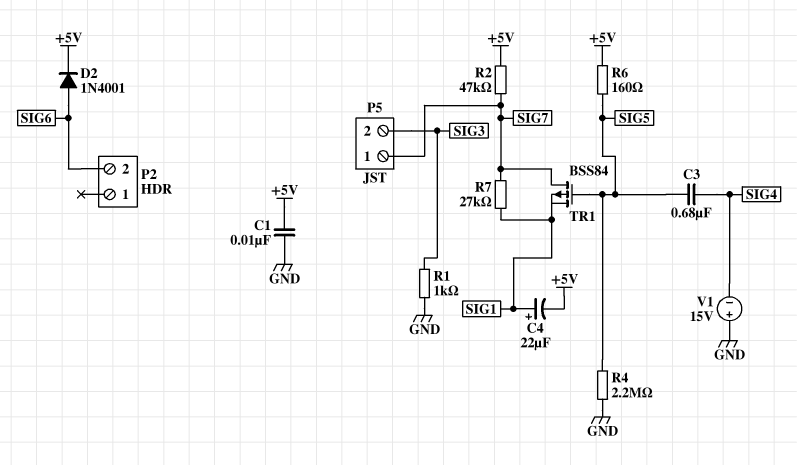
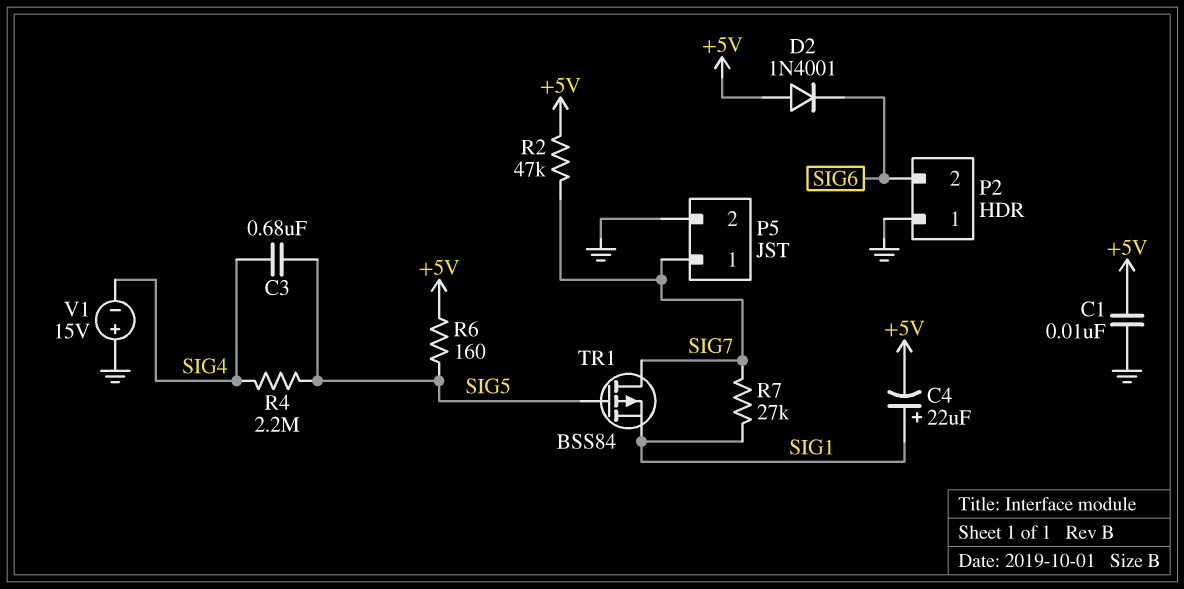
D2: diode 1N4001 (A SIG6, K +5V) -> diode 1N4001 (A +5V, K SIG6)
P2 pin 1: none -> GND
P5 pin 2: SIG3 -> GND
R1: 1k (GND, SIG3) -> none
R4: 2.2M (GND, SIG5) -> 2.2M (SIG4, SIG5)

